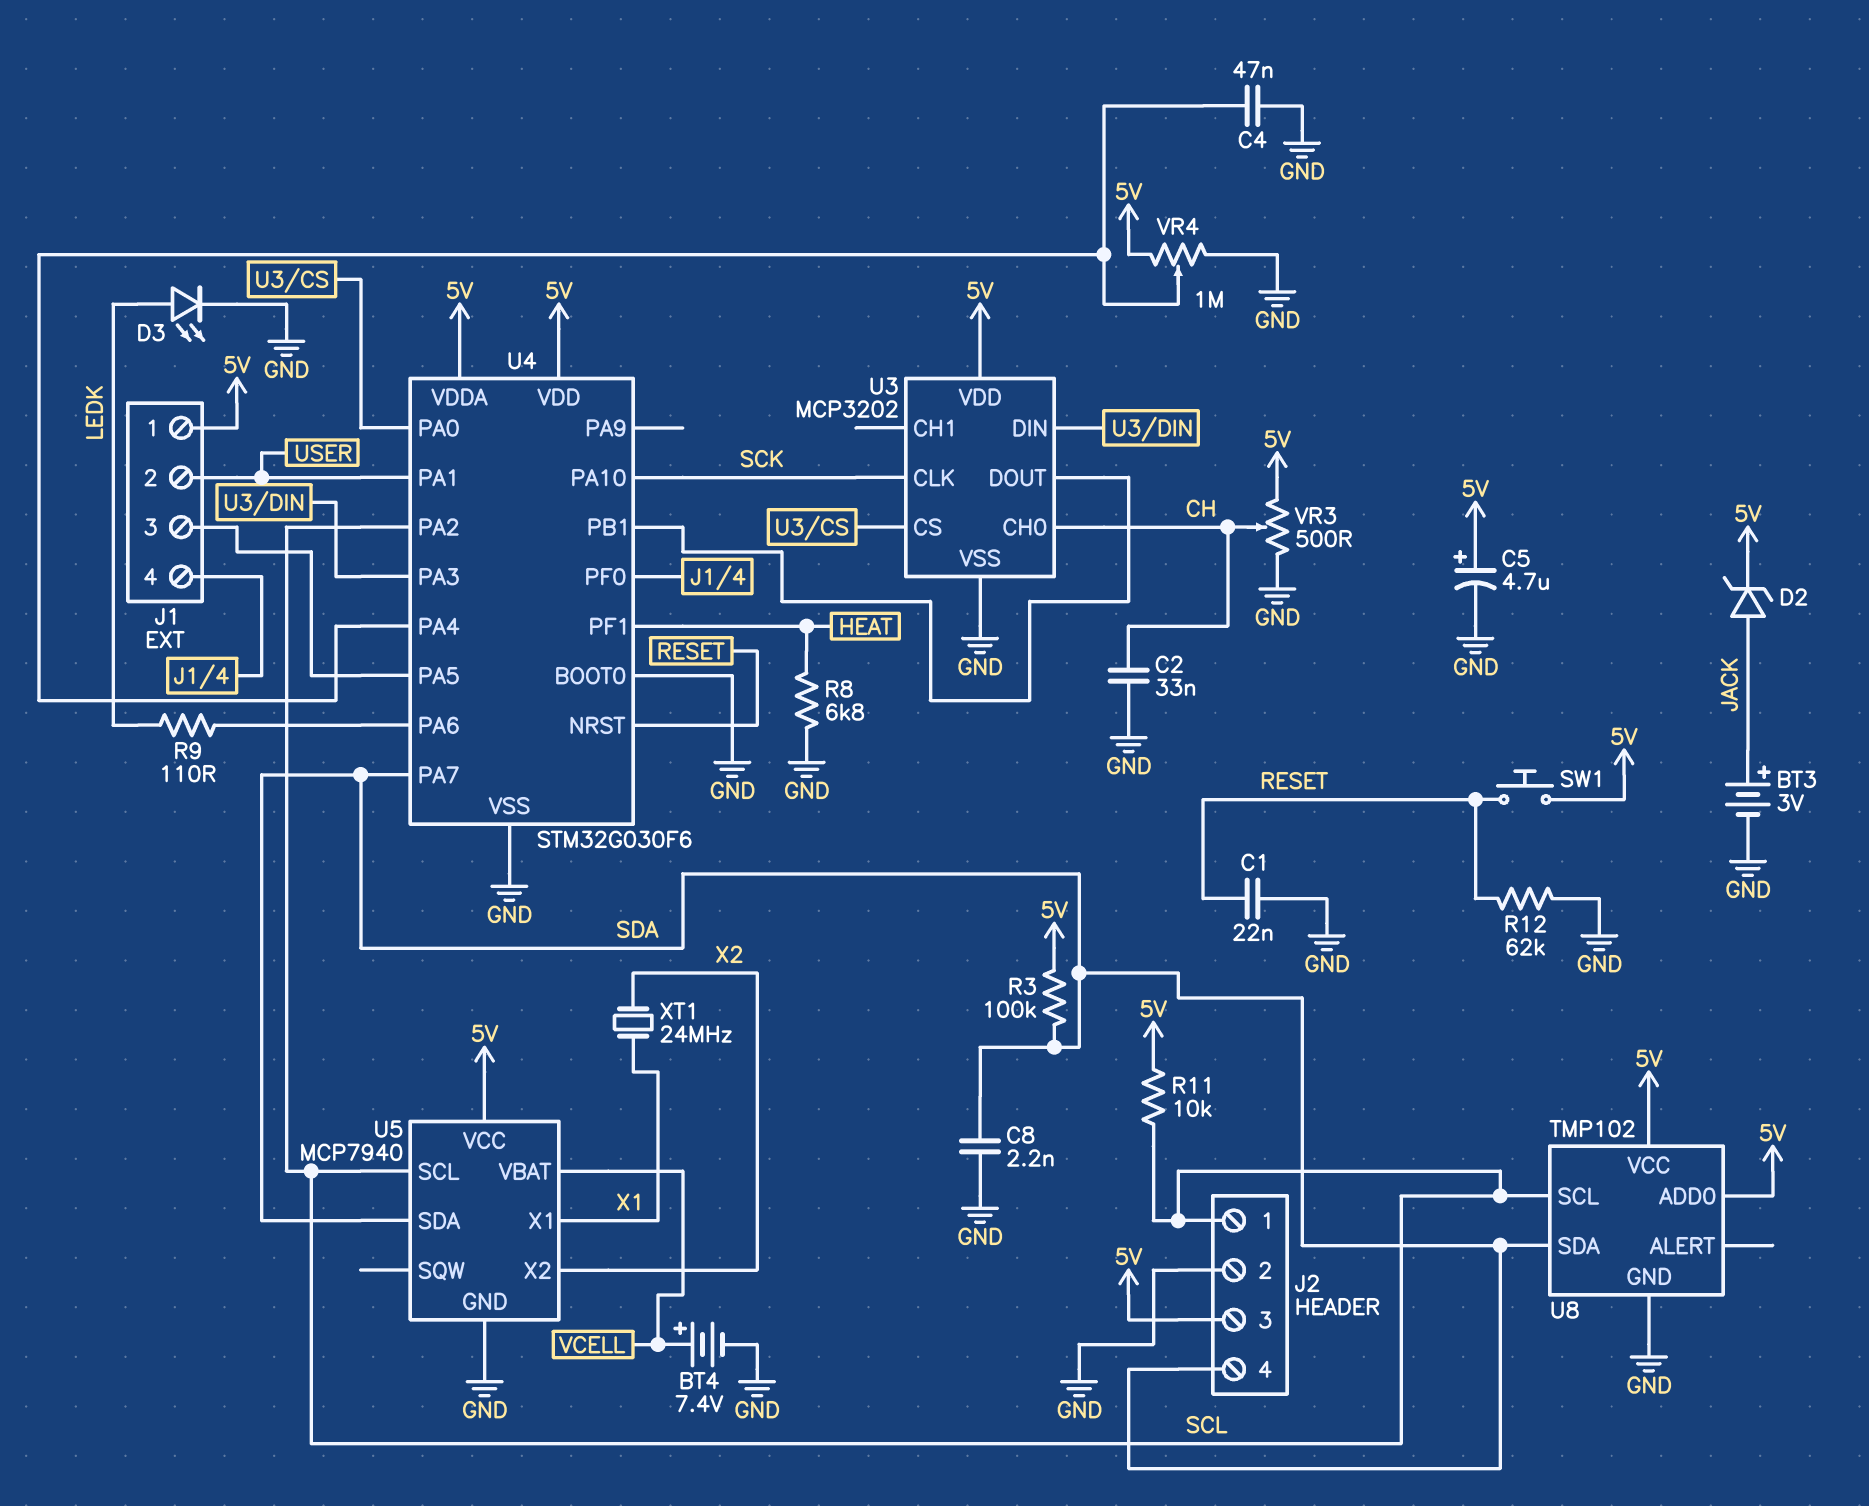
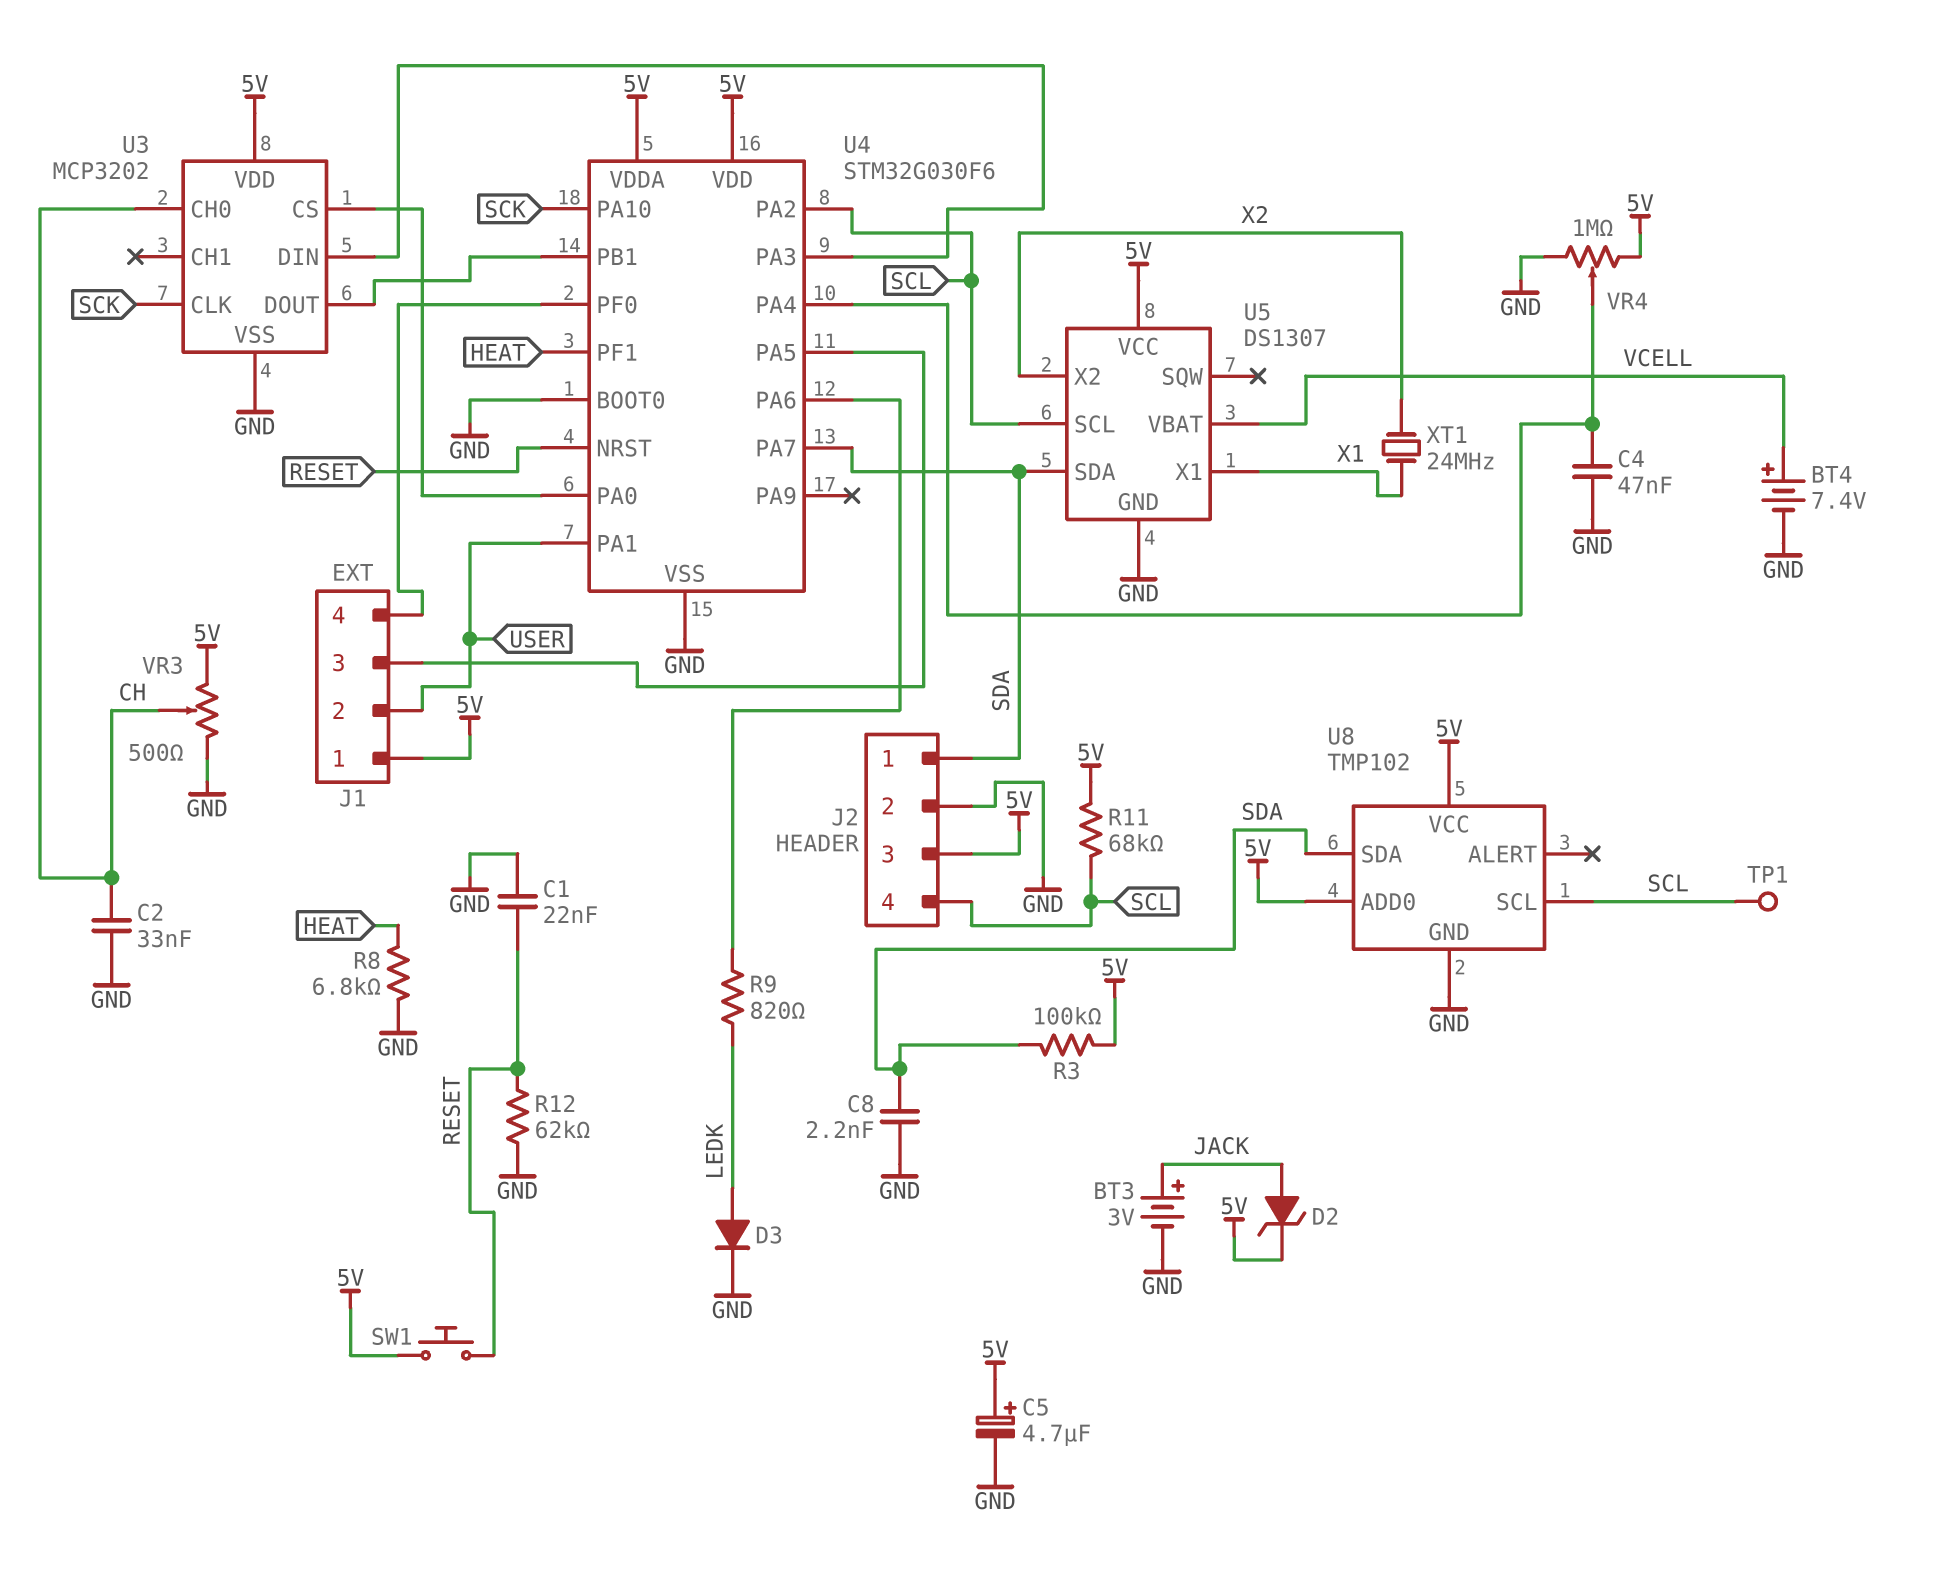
D3: LED (A LEDK, K GND) -> diode (A LEDK, K GND)
J2 pin 1: SCL -> SDA
J2 pin 4: SDA -> SCL
R9: 110 (LEDK, U4/PA6) -> 820 (LEDK, U4/PA6)
R11: 10k (5V, SCL) -> 68k (5V, SCL)
TP1: none -> test point (SCL)
U5: MCP7940 -> DS1307

